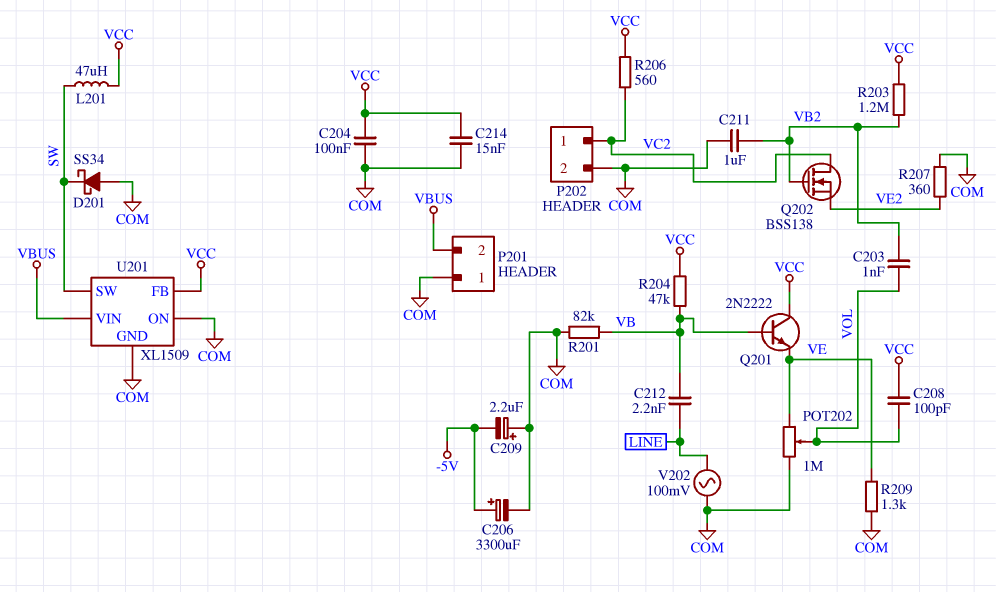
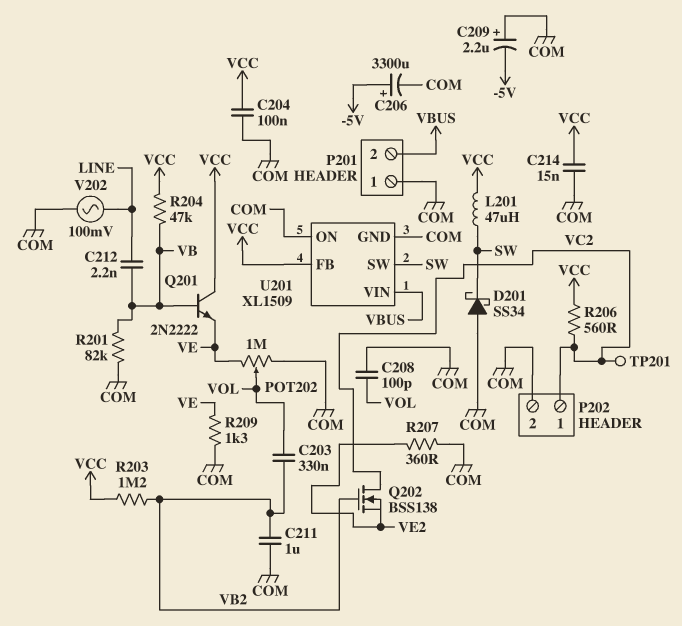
C203: 1nF (VB2, VOL) -> 330nF (VB2, VOL)
C208: 100pF (VCC, VOL) -> 100pF (COM, VOL)
TP201: none -> test point (VC2)

